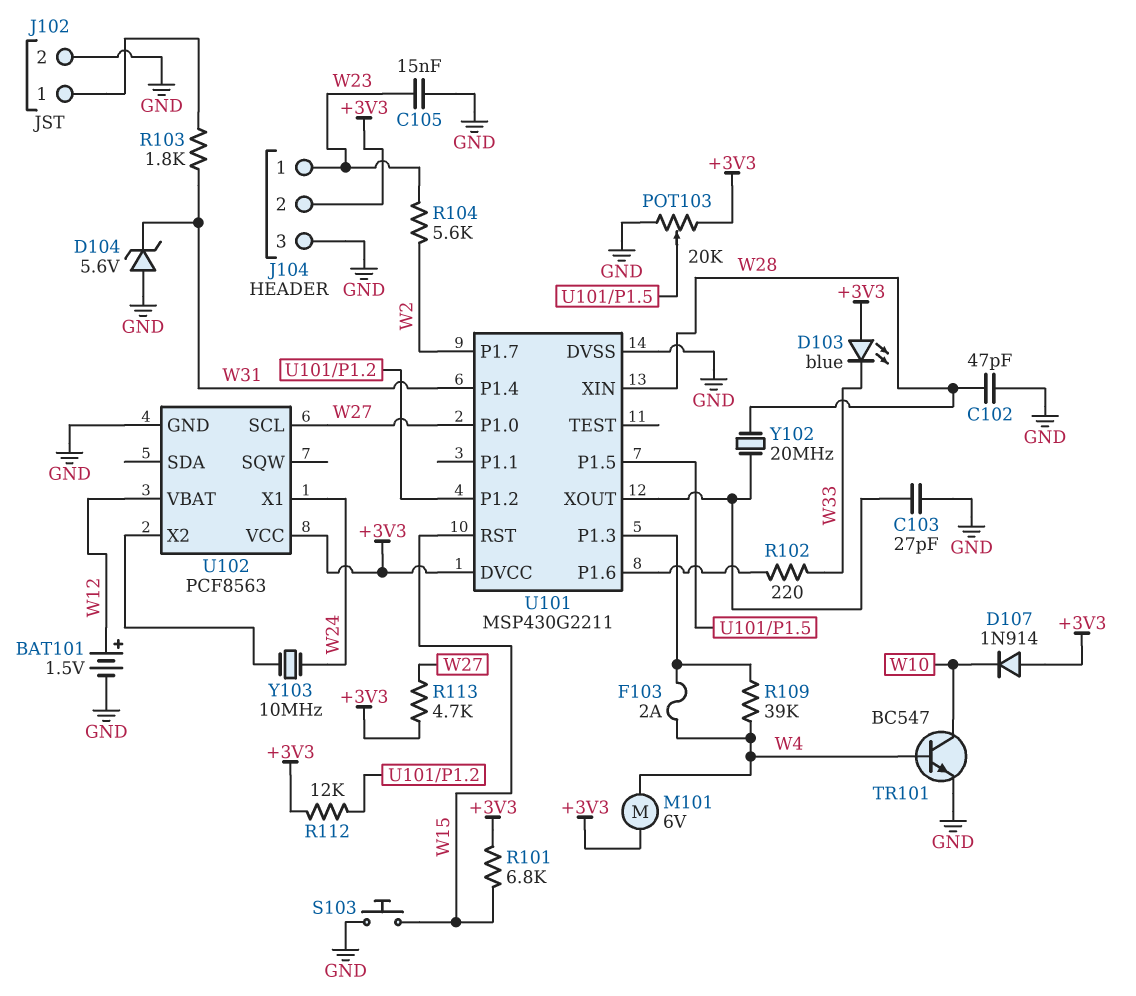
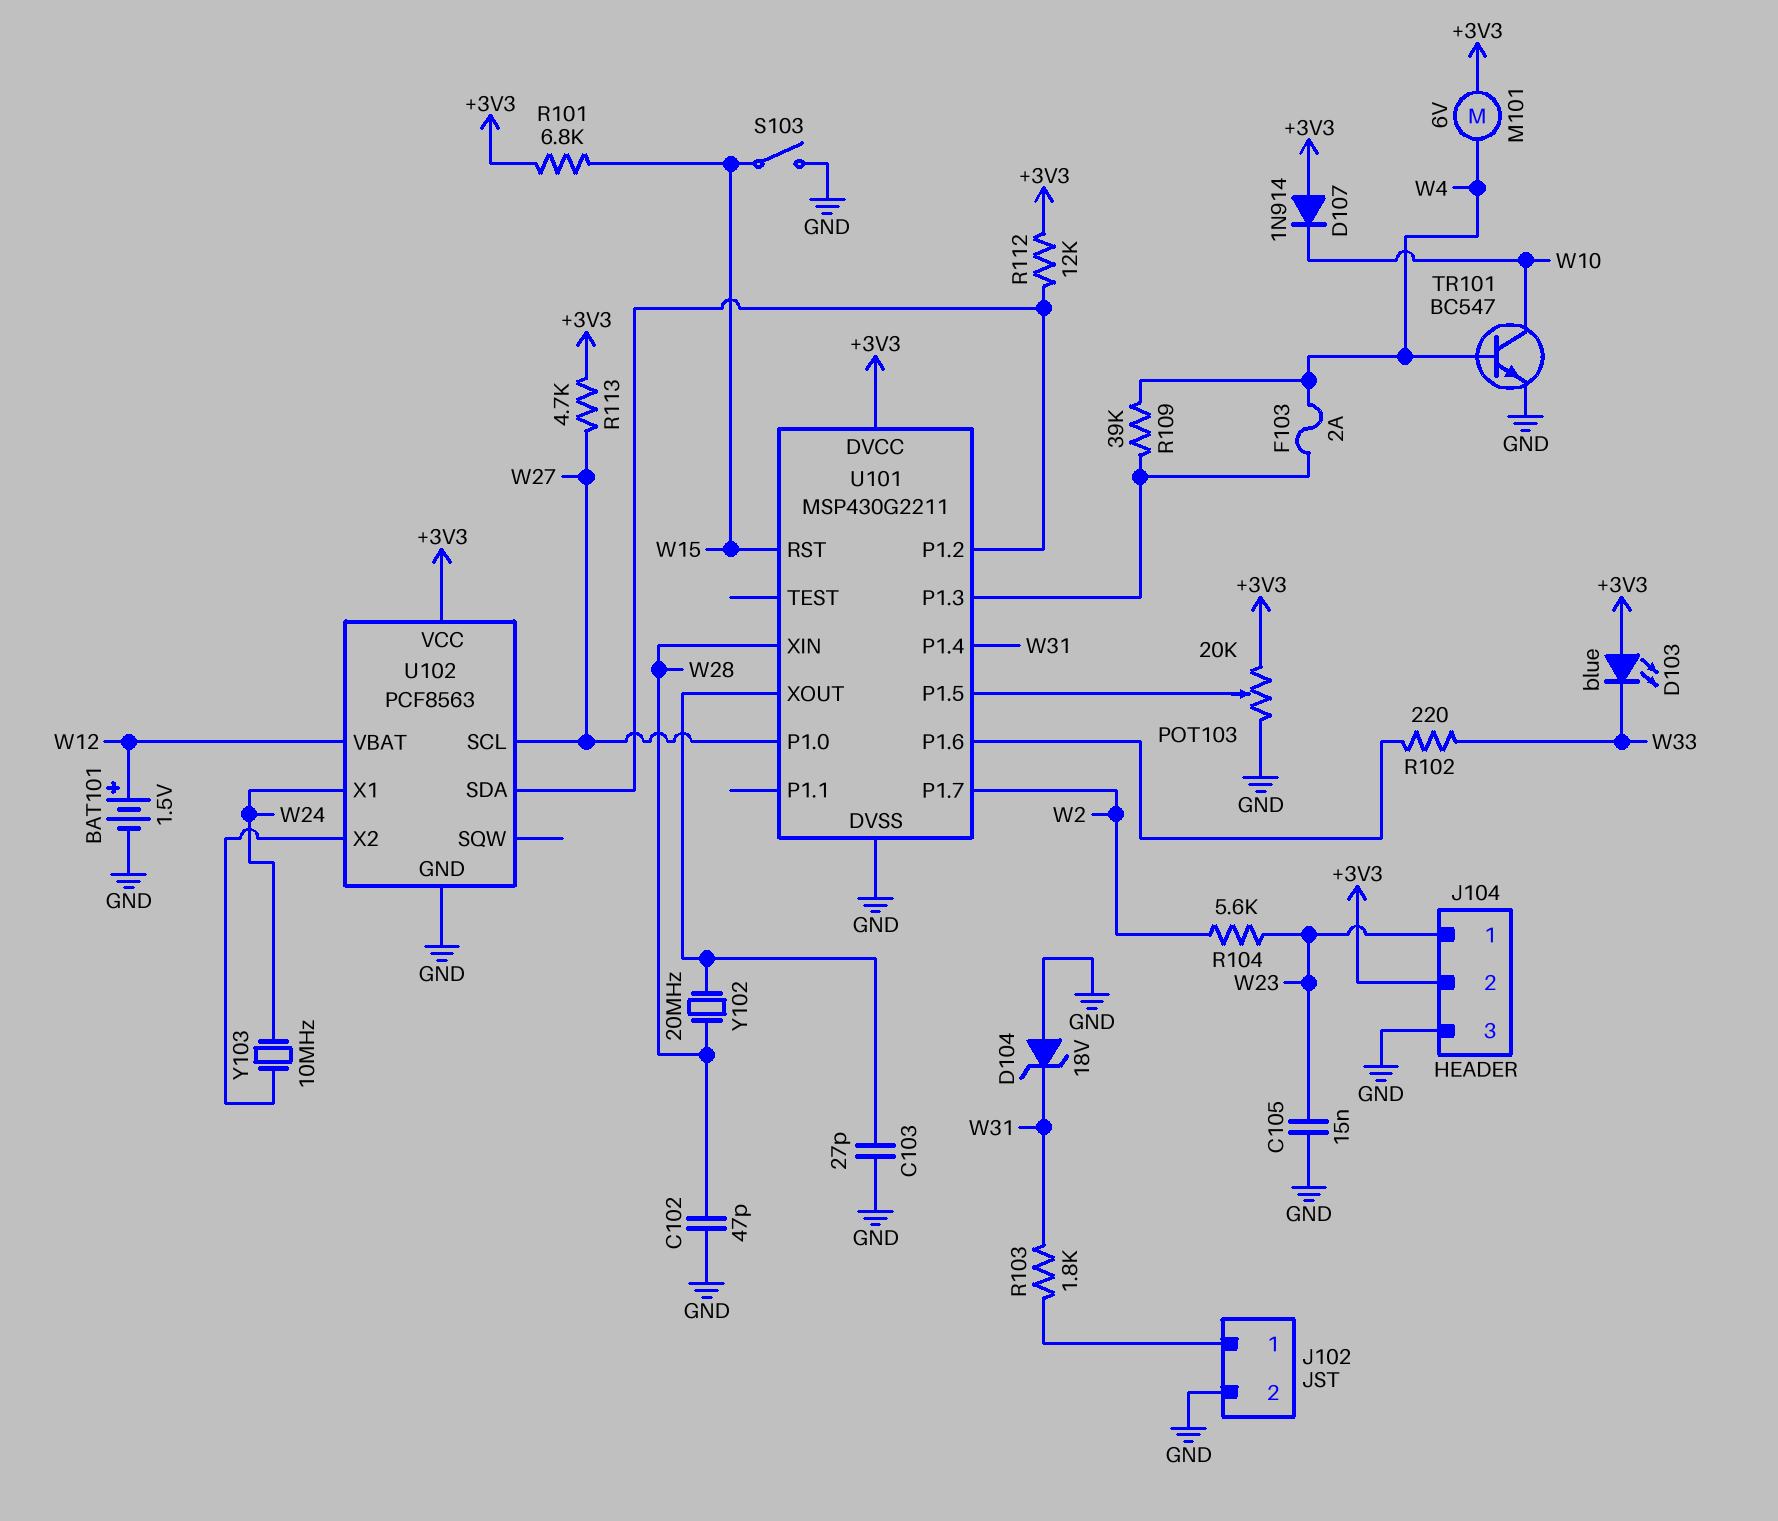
D104: zener 5.6V (A GND, K W31) -> zener 18V (A GND, K W31)
S103: button (GND, W15) -> switch (GND, W15)
U102 pin SDA: none -> U101/P1.2

